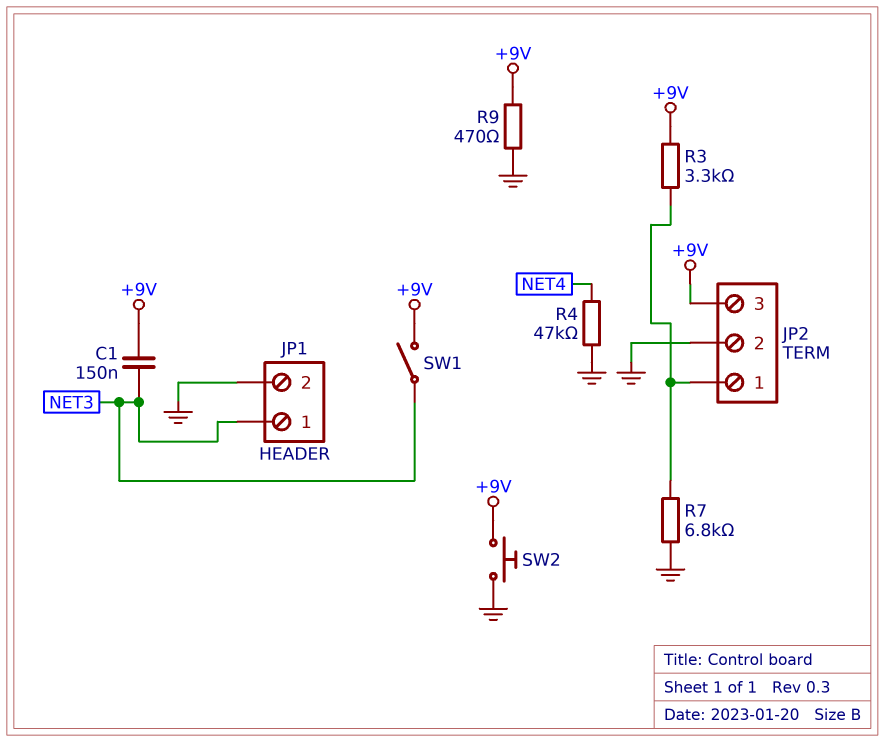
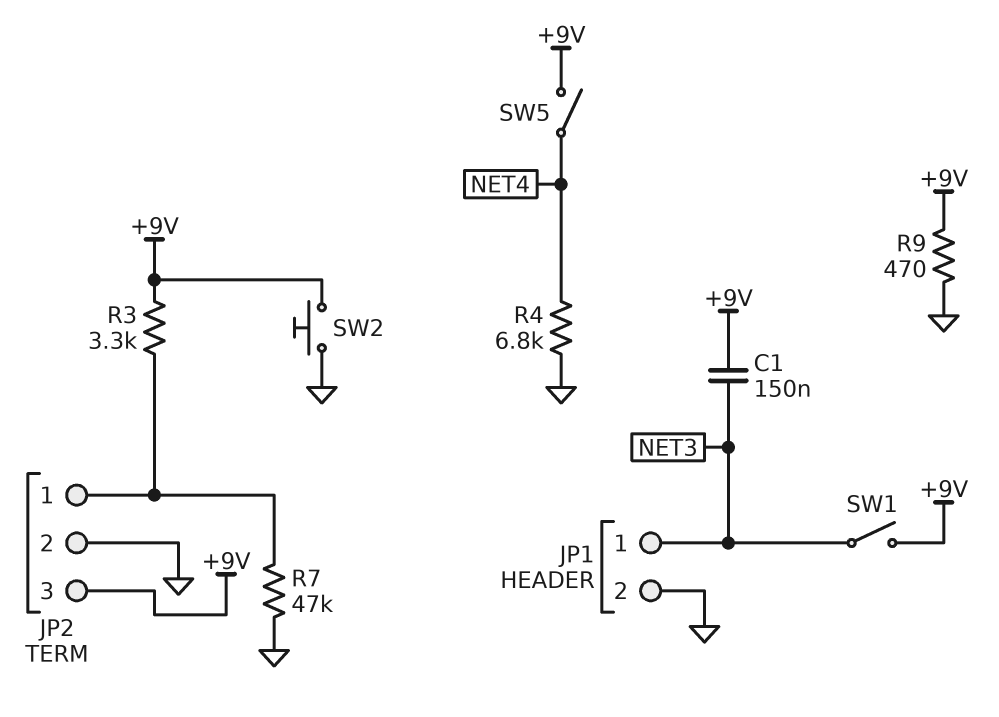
R4: 47k (GND, NET4) -> 6.8k (GND, NET4)
R7: 6.8k (GND, JP2/1) -> 47k (GND, JP2/1)
SW5: none -> switch (+9V, NET4)

